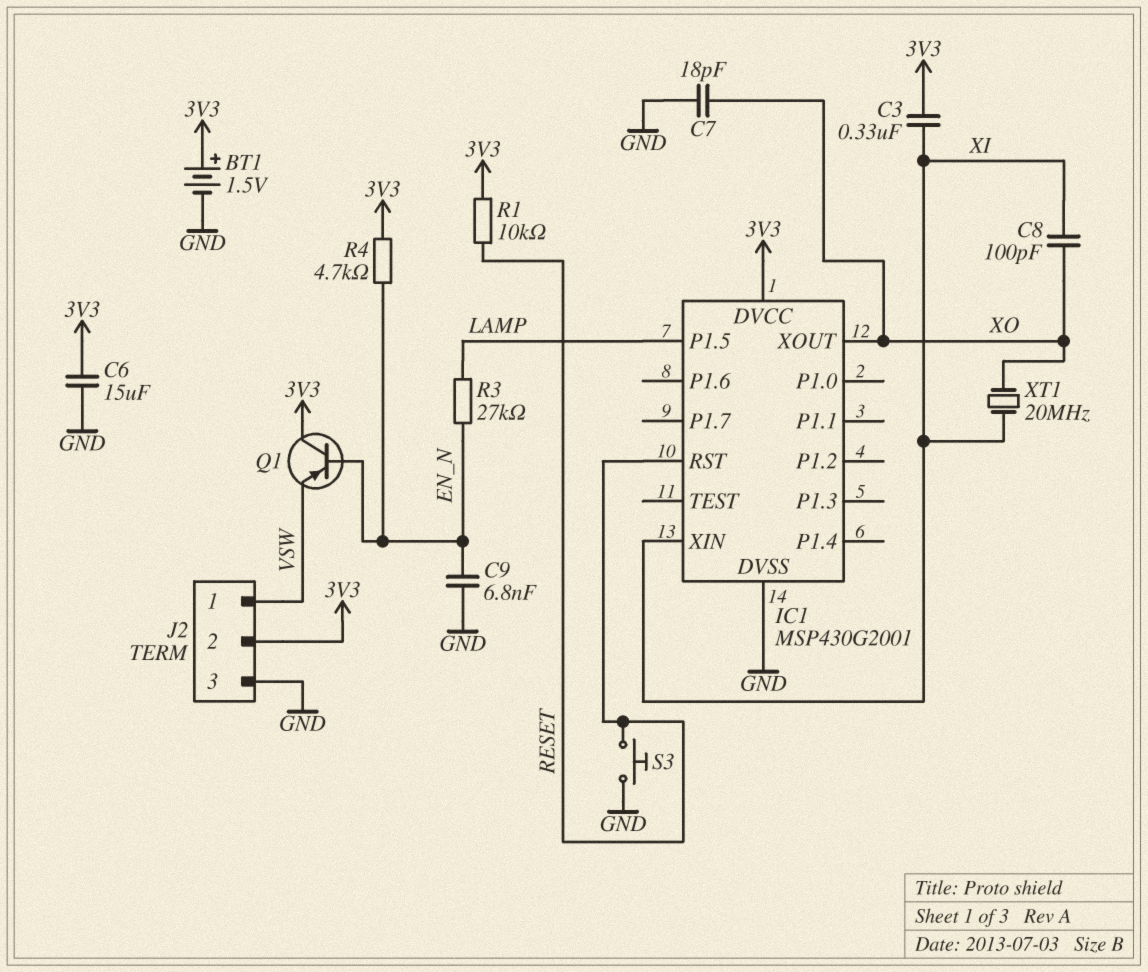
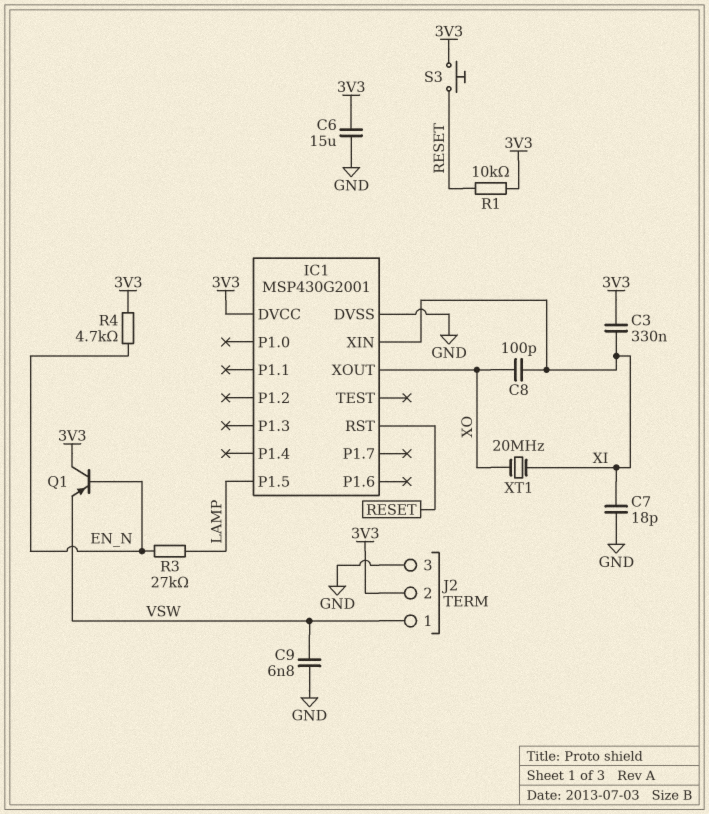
BT1: 1.5V (plus 3V3, minus GND) -> none
C7: 18pF (GND, XO) -> 18pF (GND, XI)
C9: 6.8nF (EN_N, GND) -> 6.8nF (GND, VSW)
S3: button (GND, RESET) -> button (3V3, RESET)

